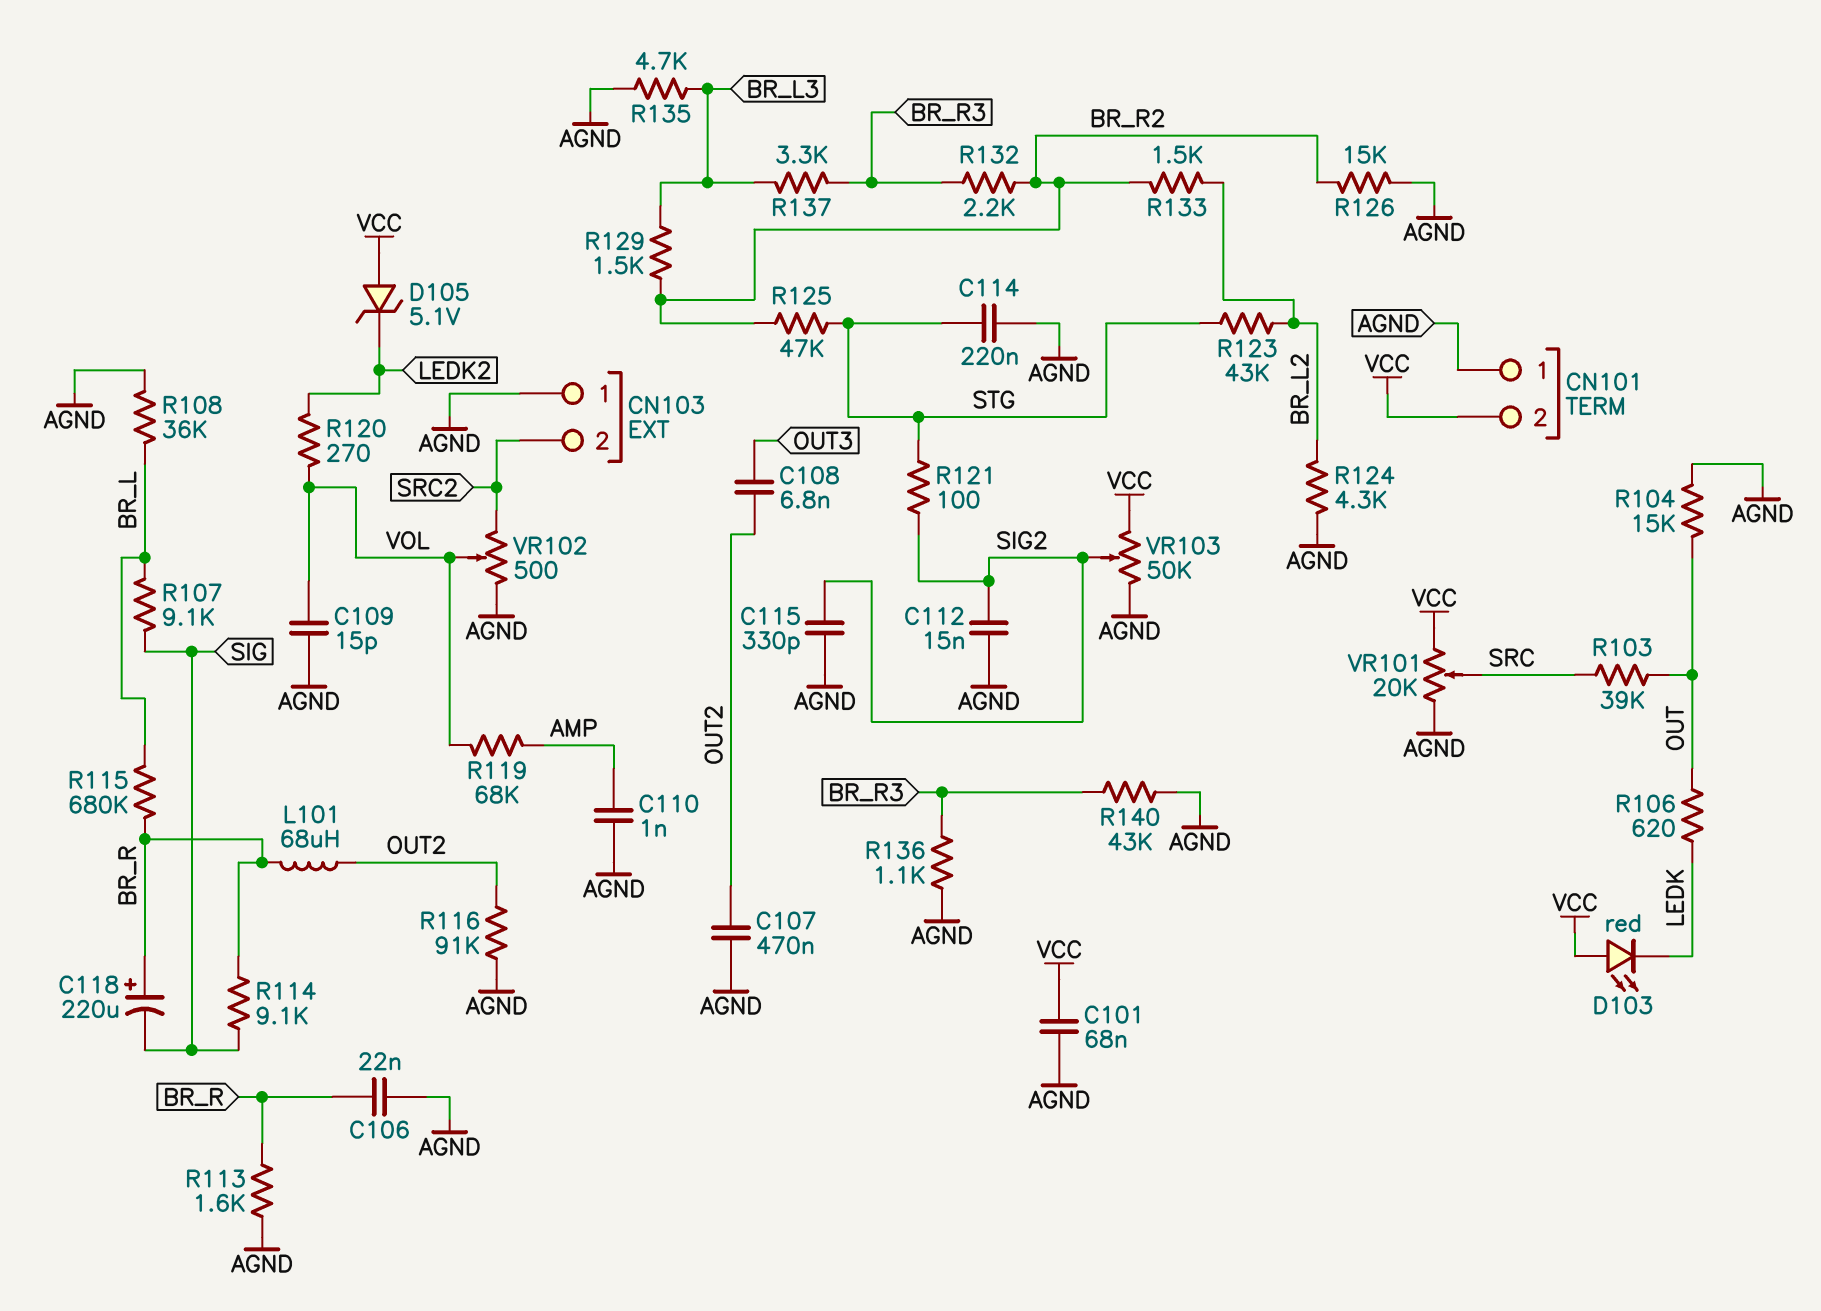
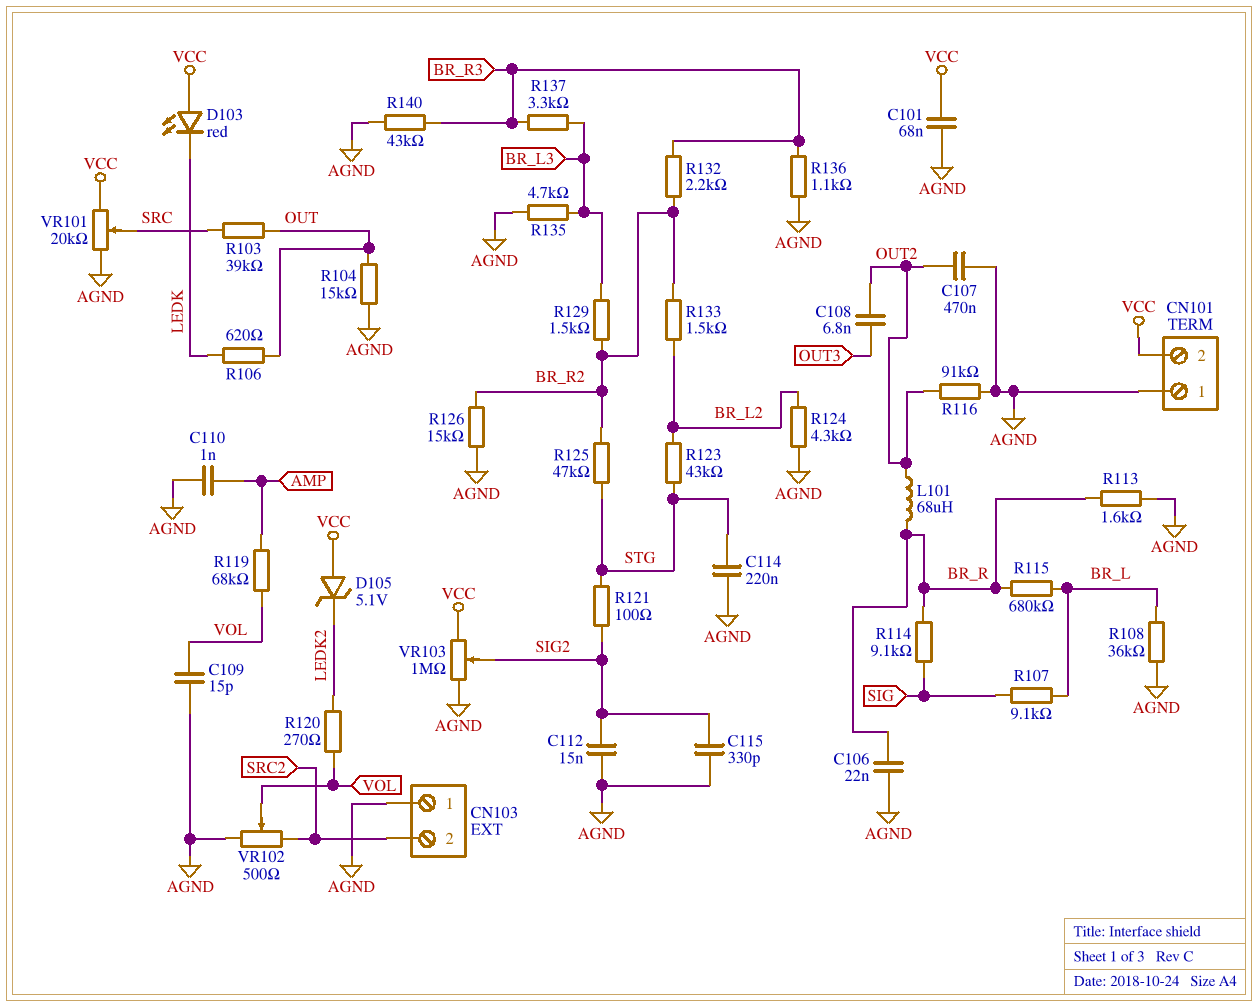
C118: 220uF (plus BR_R, minus SIG) -> none
VR103: 50k (AGND, VCC, wiper SIG2) -> 1M (AGND, VCC, wiper SIG2)

